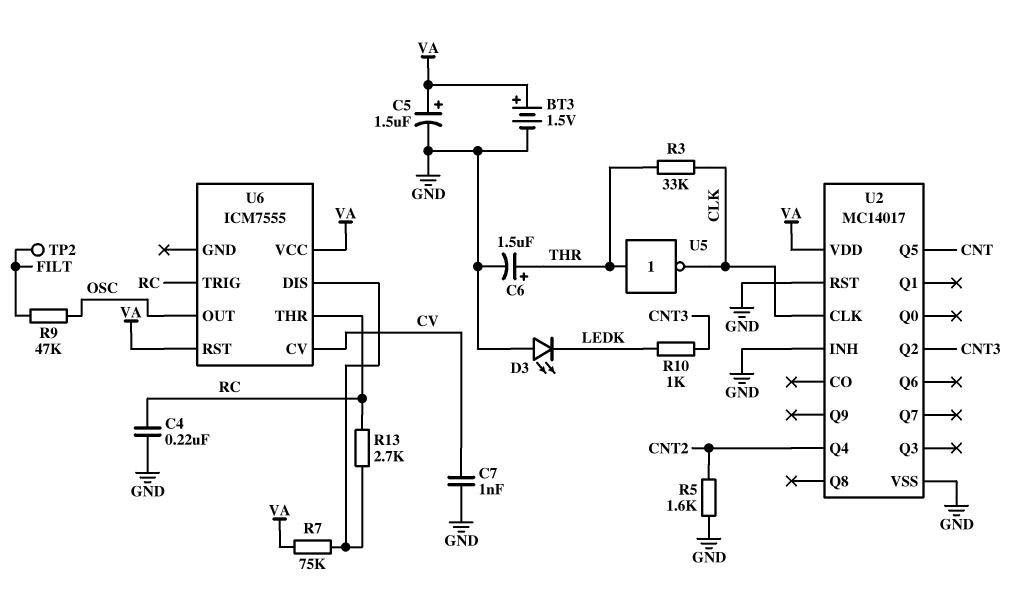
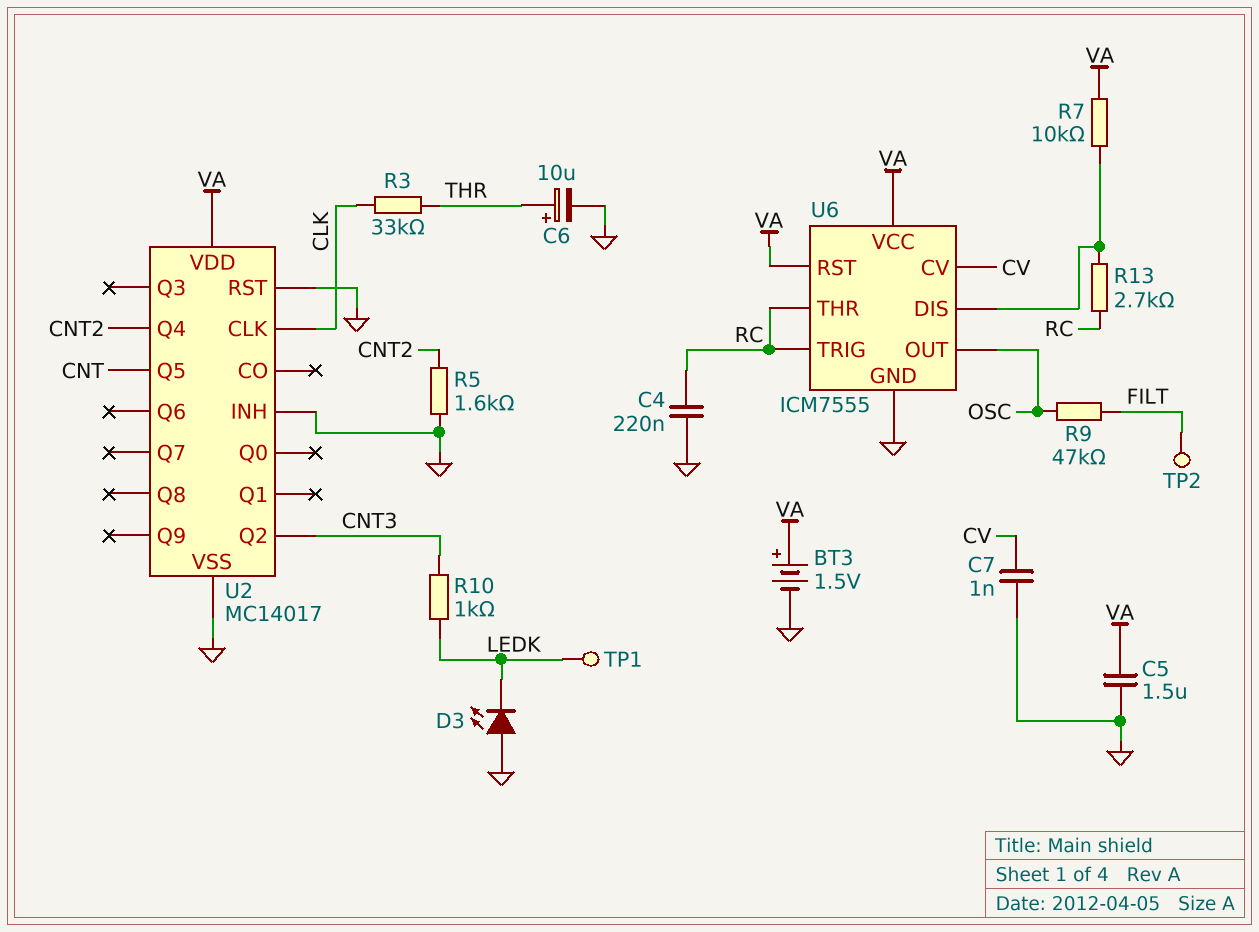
C5: 1.5uF (plus VA, minus GND) -> 1.5uF (GND, VA)
C6: 1.5uF (plus THR, minus GND) -> 10uF (plus THR, minus GND)
R7: 75k (U6/DIS, VA) -> 10k (U6/DIS, VA)
TP1: none -> test point (LEDK)
U5: NOT (in THR, out CLK) -> none
U6 pin GND: none -> GND

